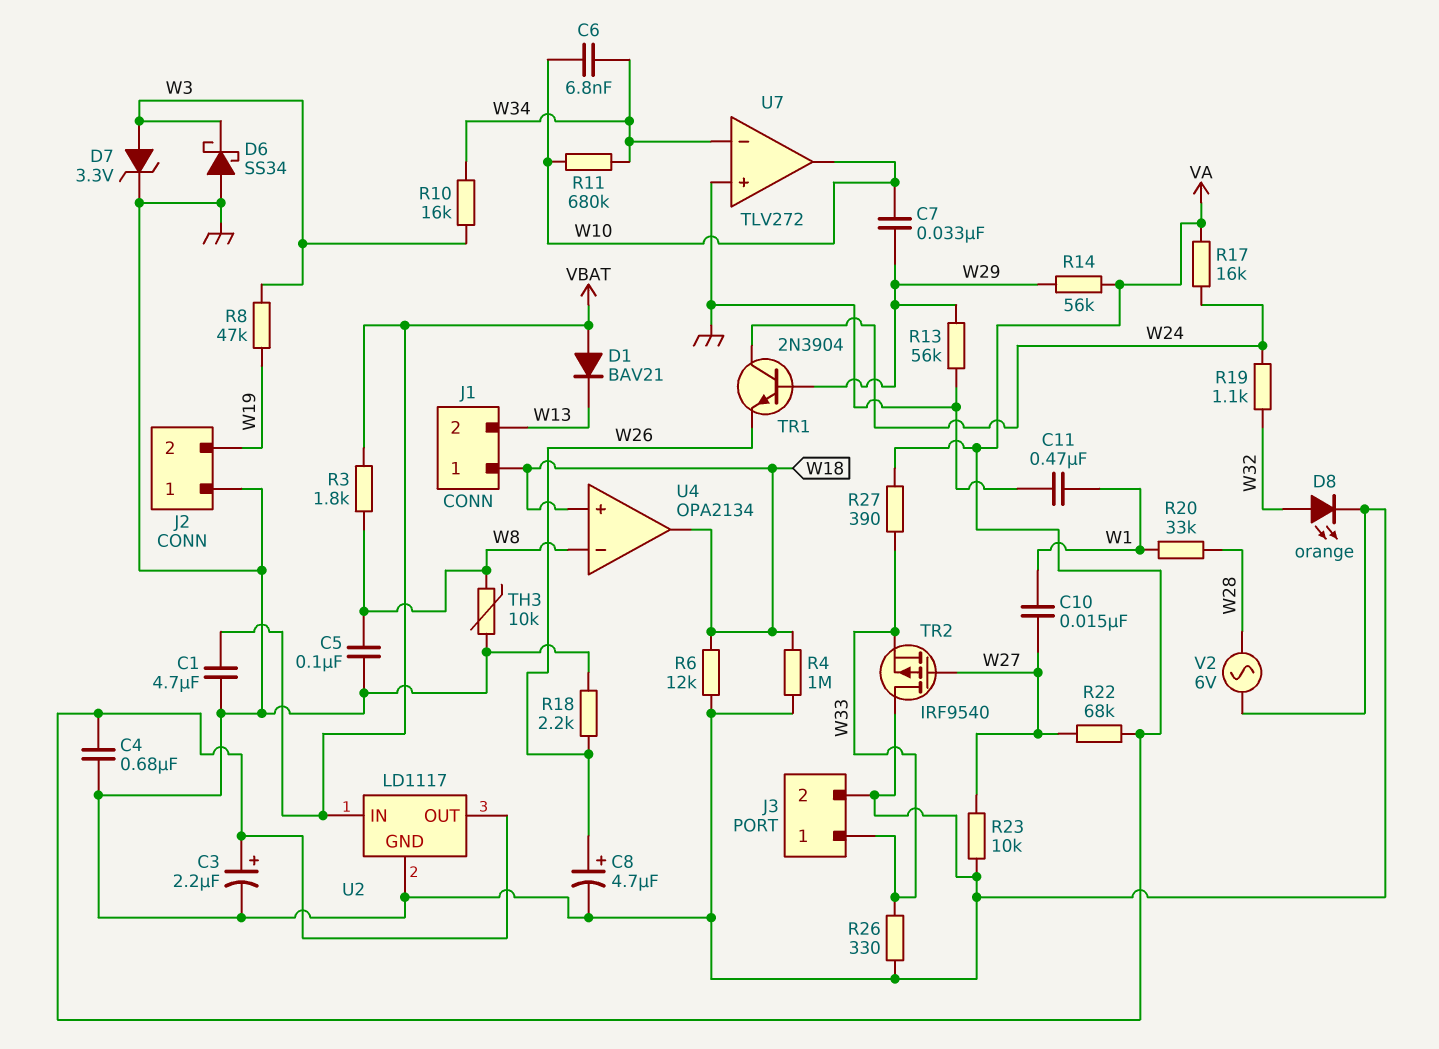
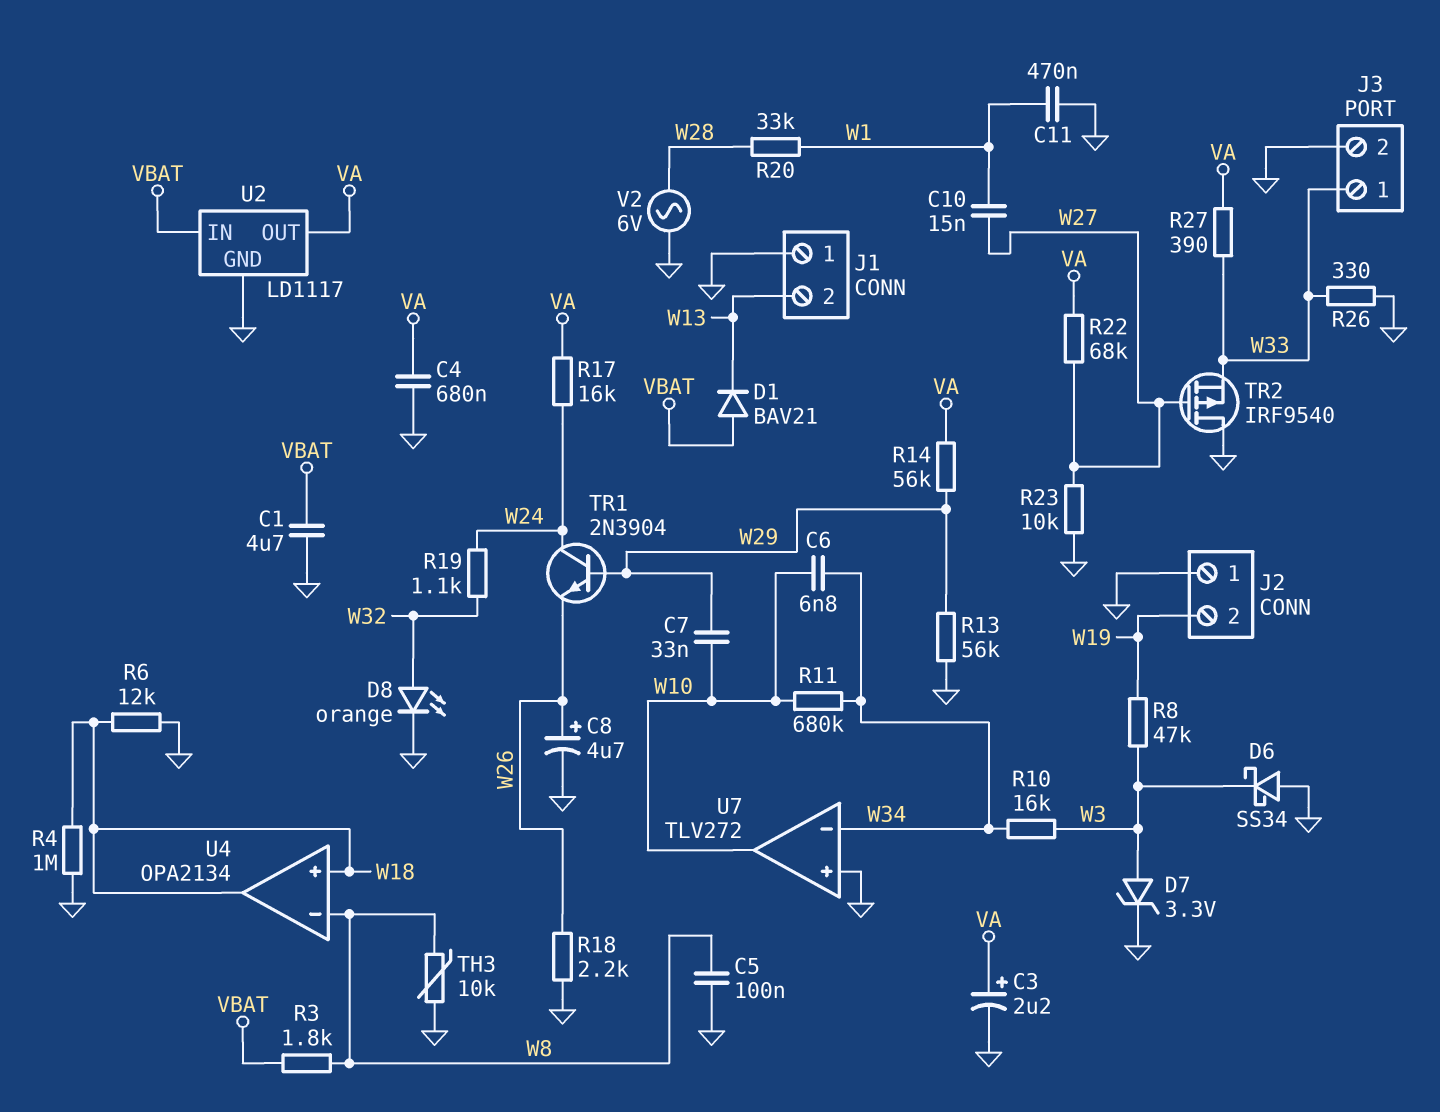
J1 pin 1: W18 -> GND

